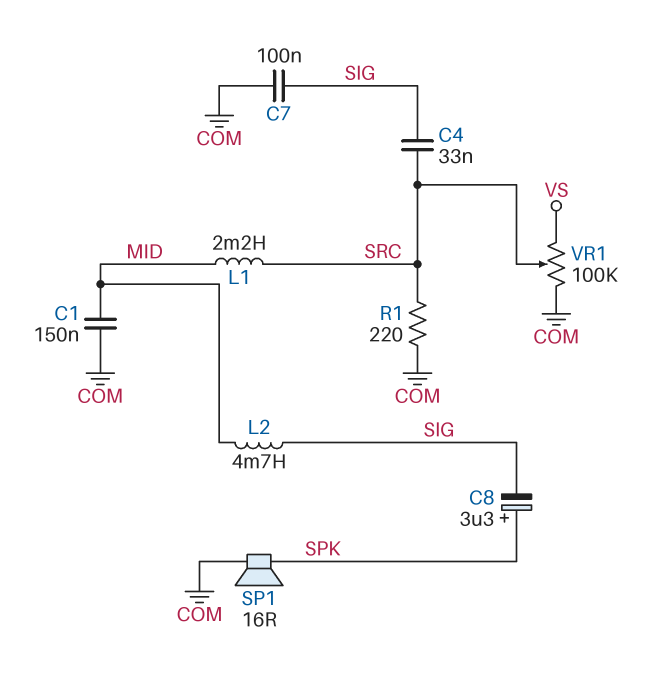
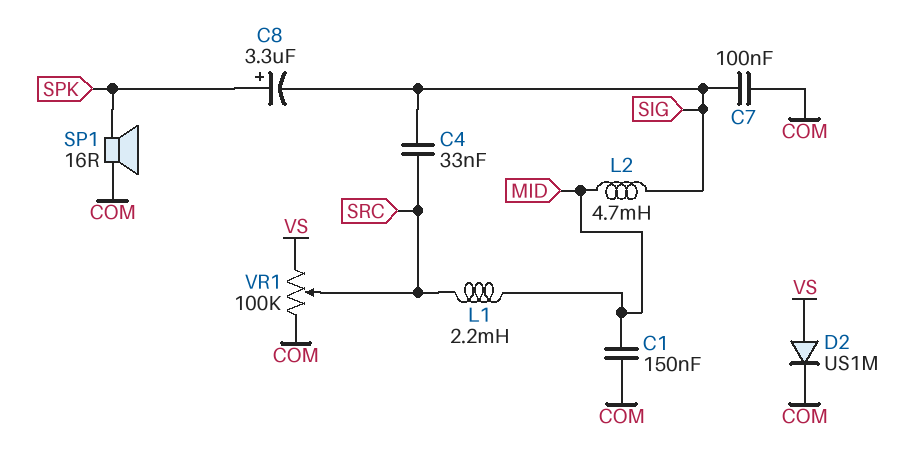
D2: none -> diode US1M (A VS, K COM)
R1: 220 (COM, SRC) -> none

